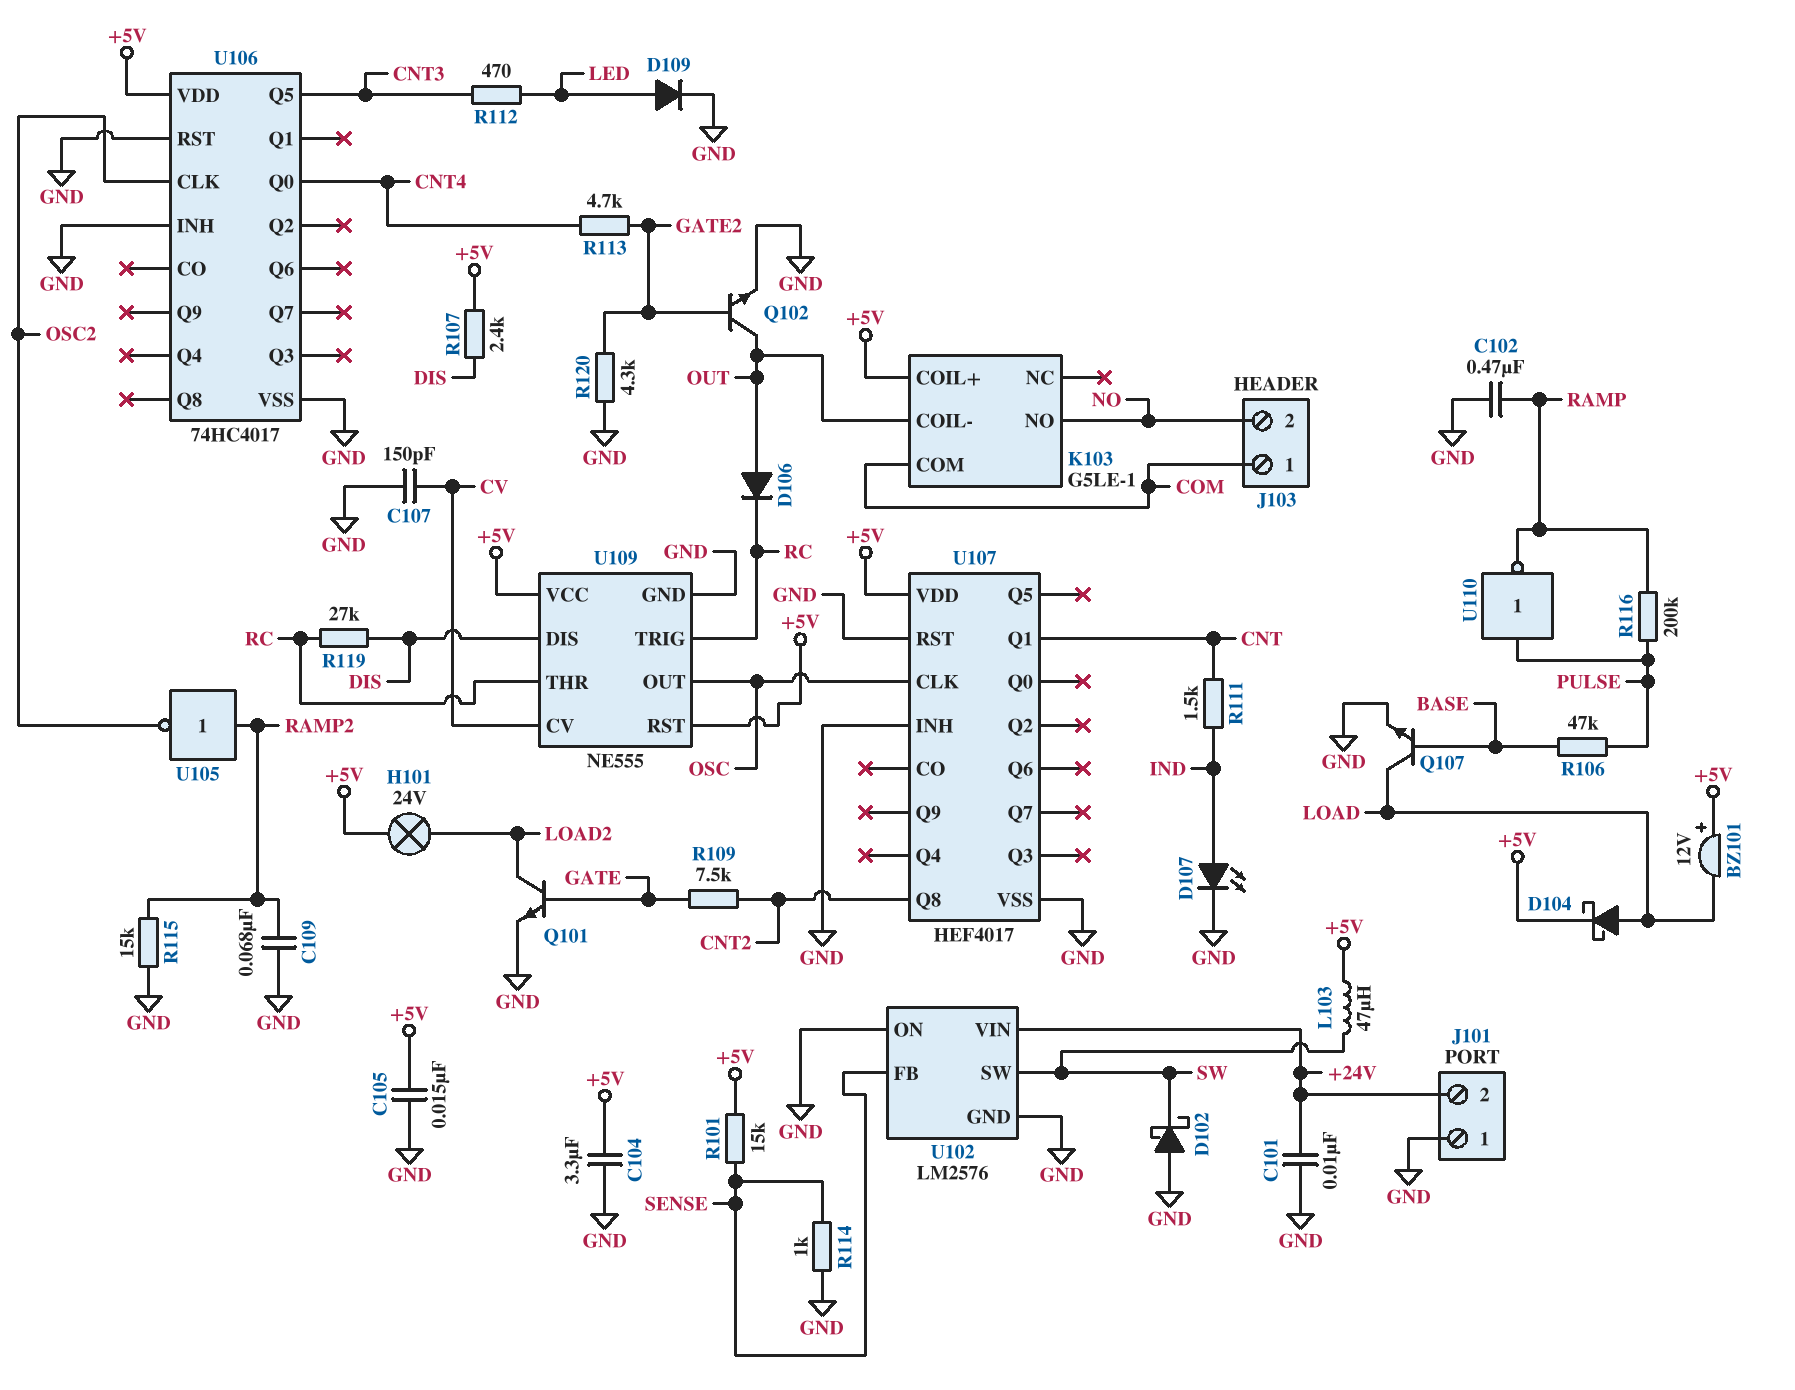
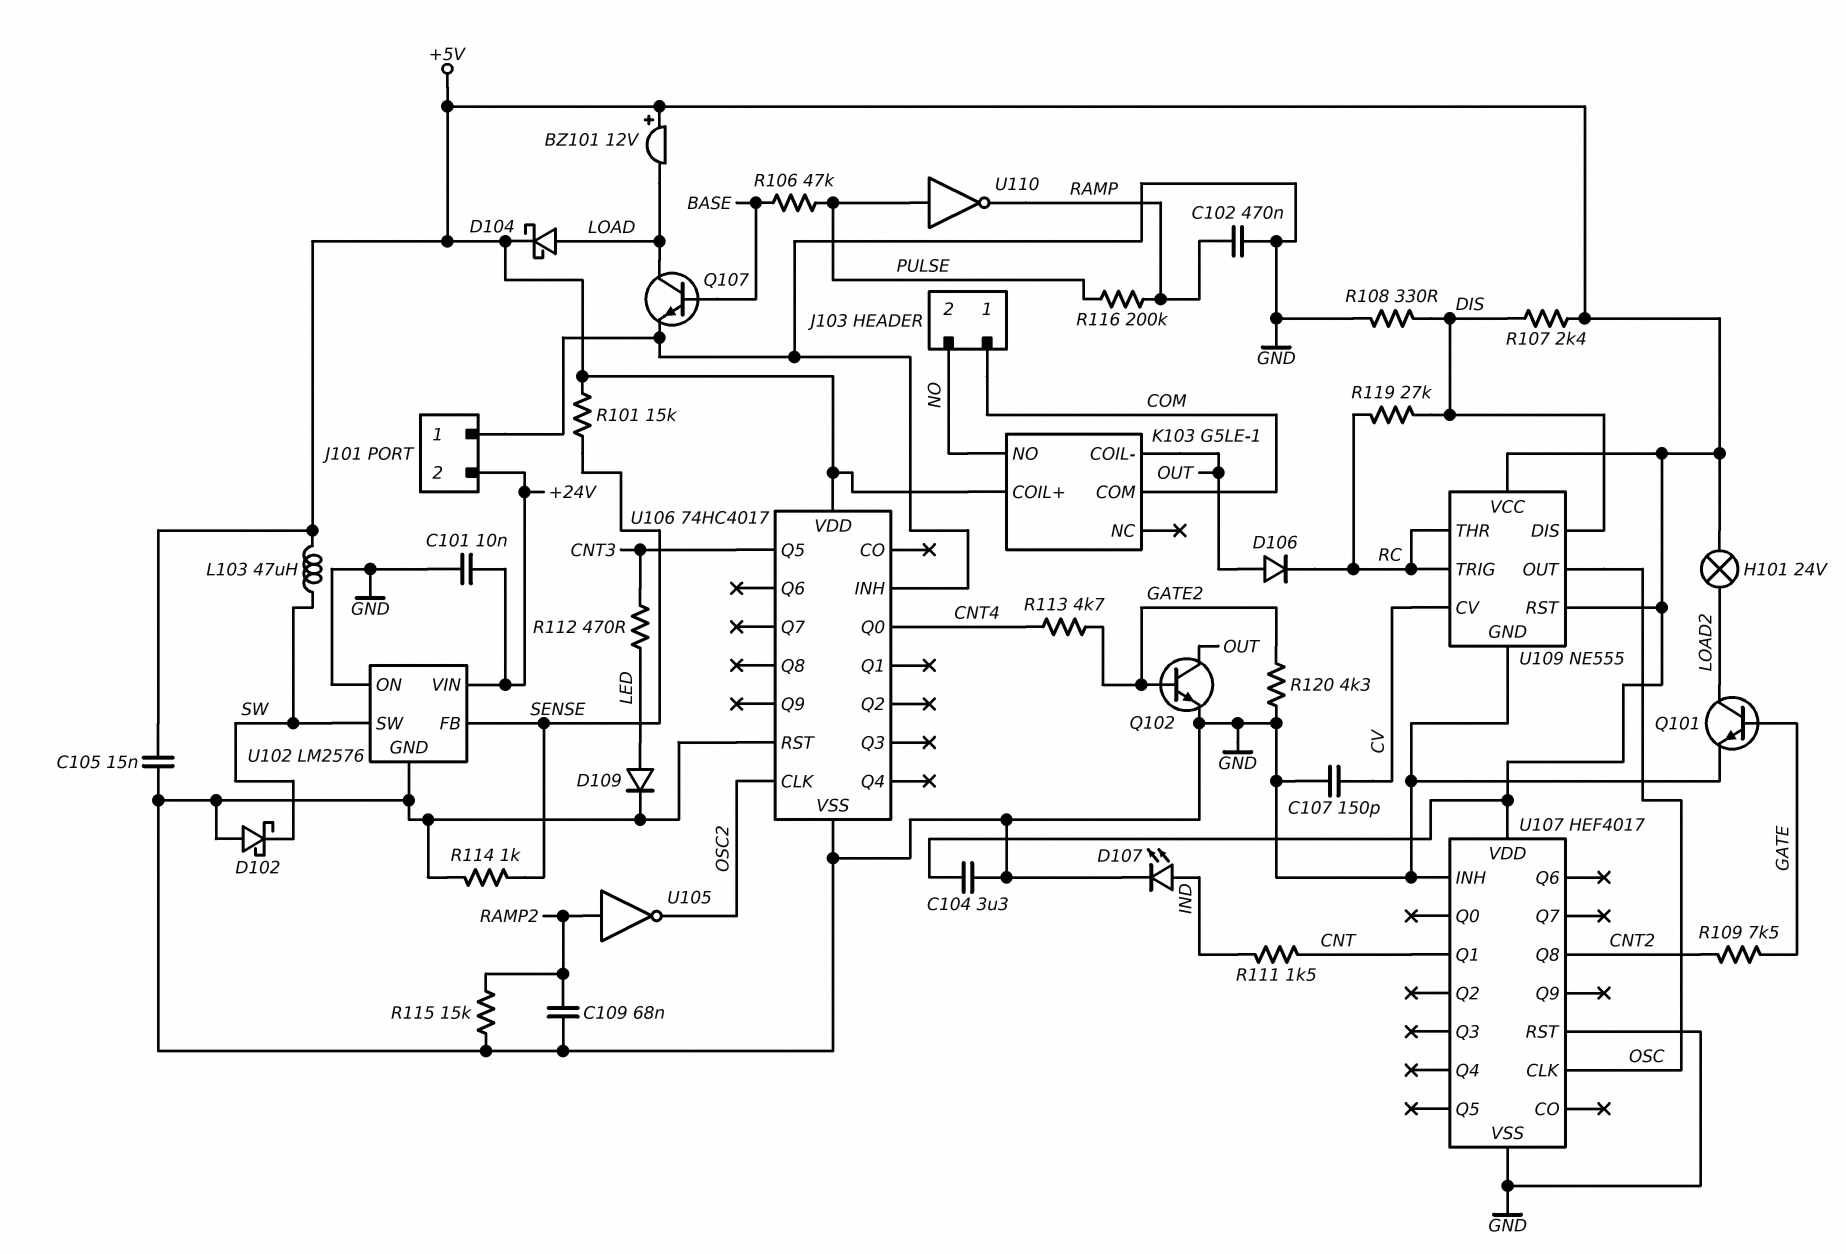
R108: none -> 330 (DIS, GND)

